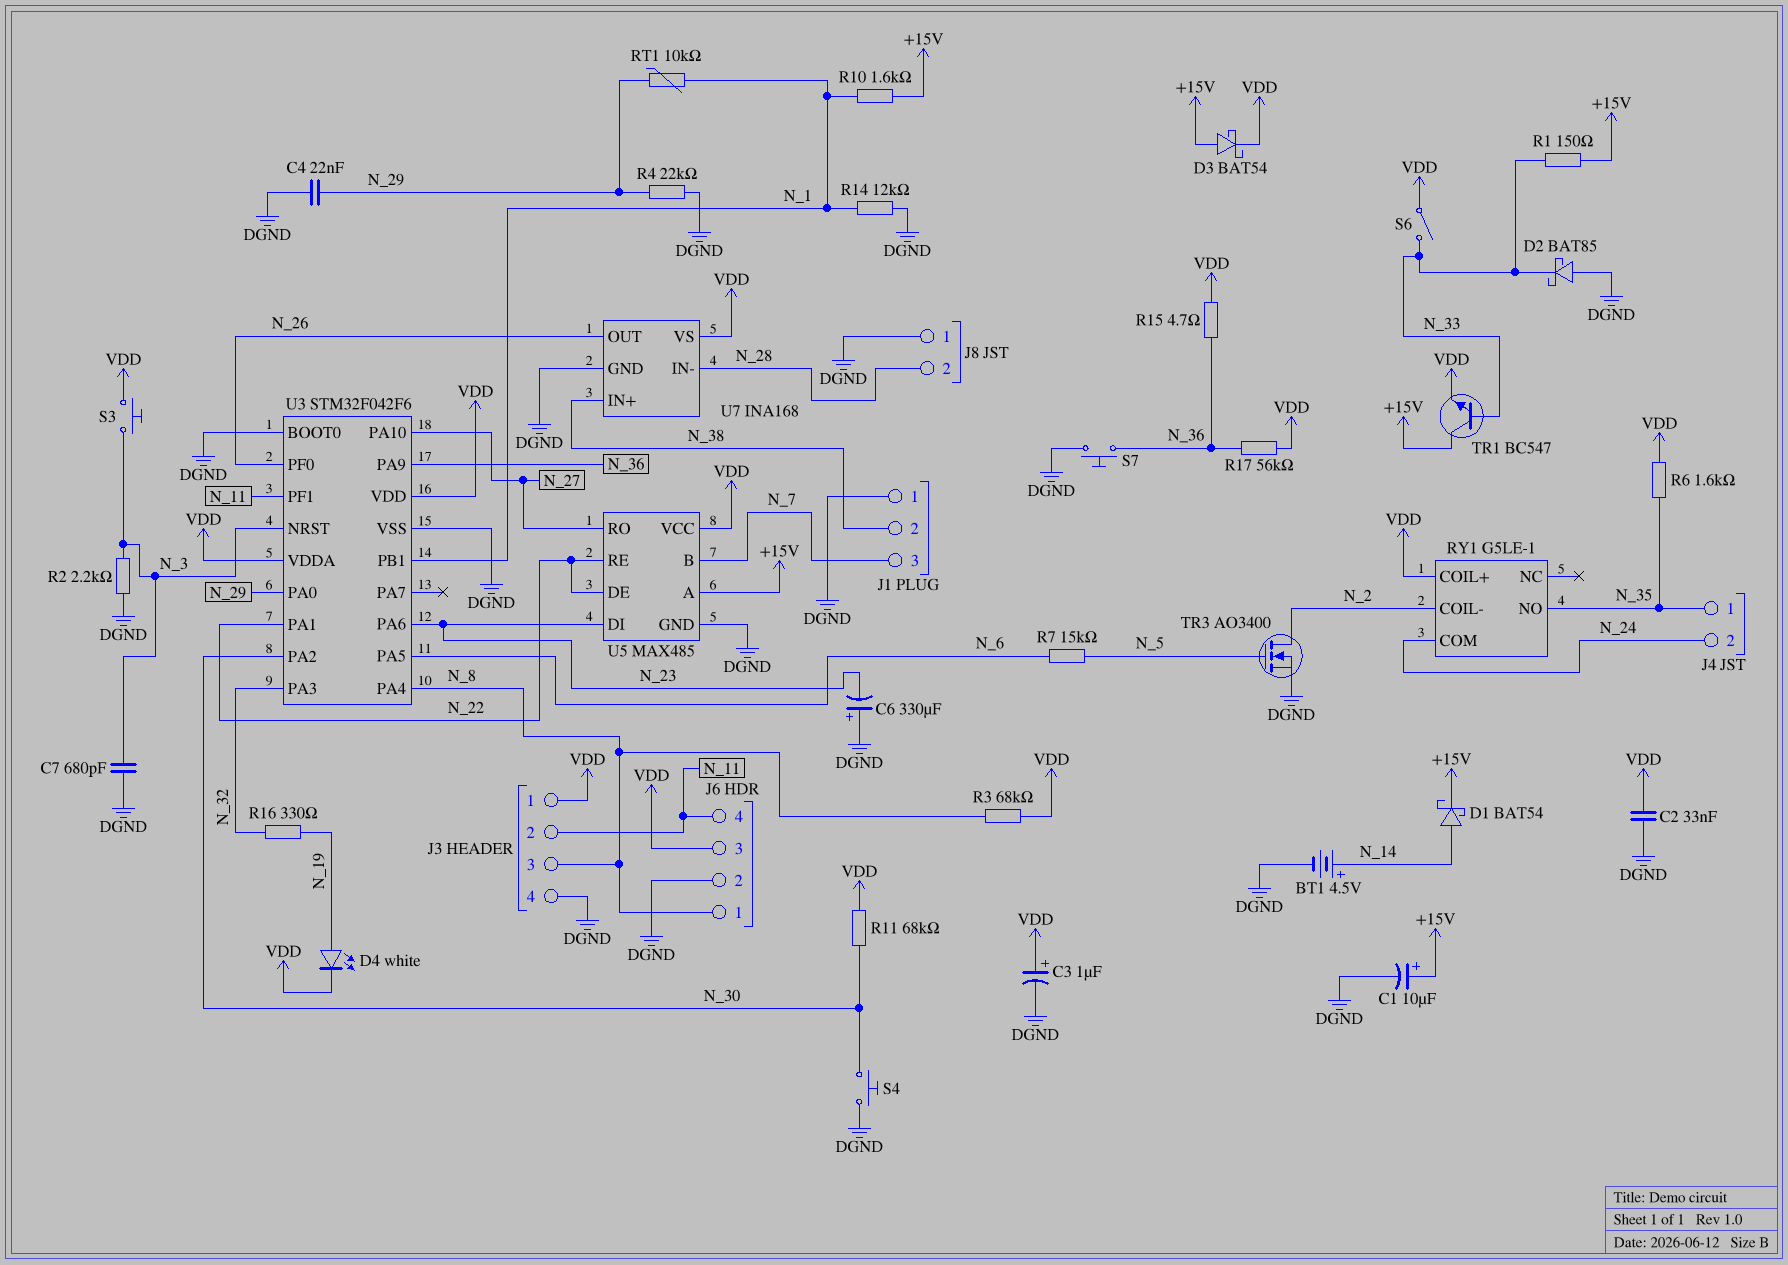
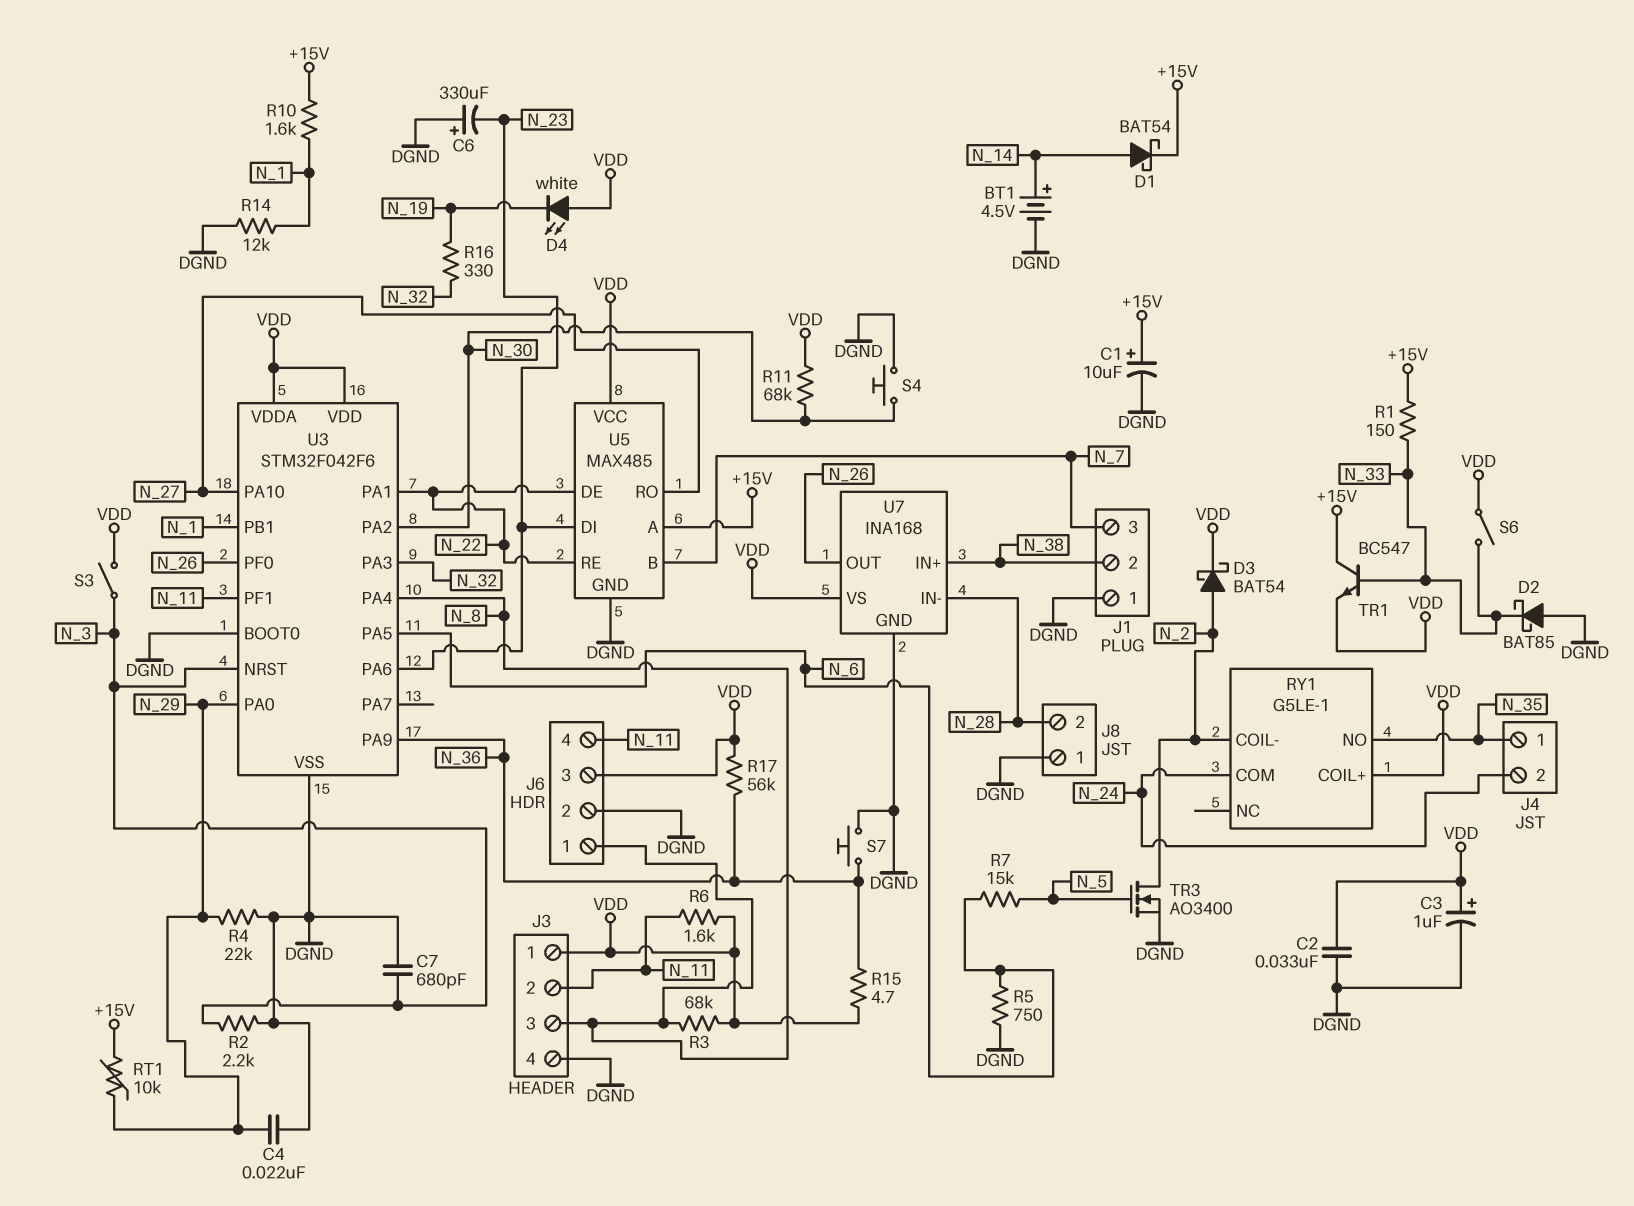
D3: schottky BAT54 (A +15V, K VDD) -> schottky BAT54 (A N_2, K VDD)
D4: LED white (A N_19, K VDD) -> LED white (A VDD, K N_19)
R5: none -> 750 (DGND, N_6)
R6: 1.6k (N_35, VDD) -> 1.6k (N_11, VDD)
RT1: 10k (N_1, N_29) -> 10k (+15V, N_29)
S3: button (N_3, VDD) -> switch (N_3, VDD)

